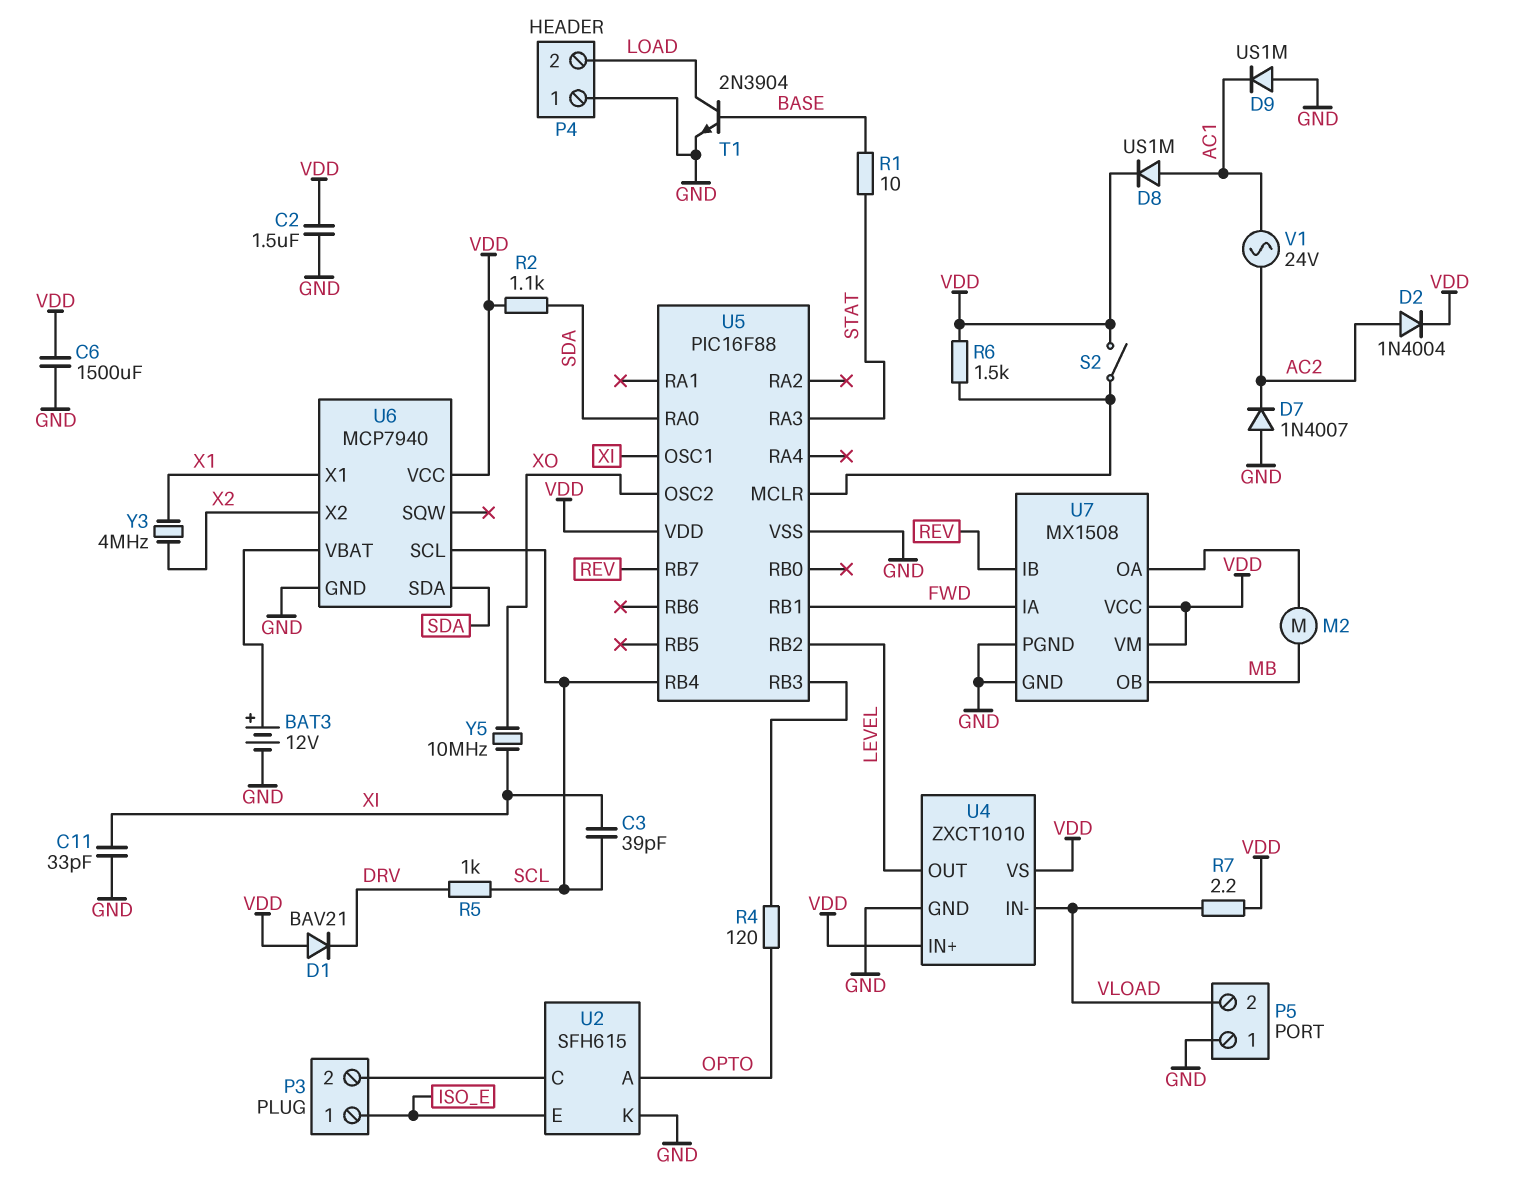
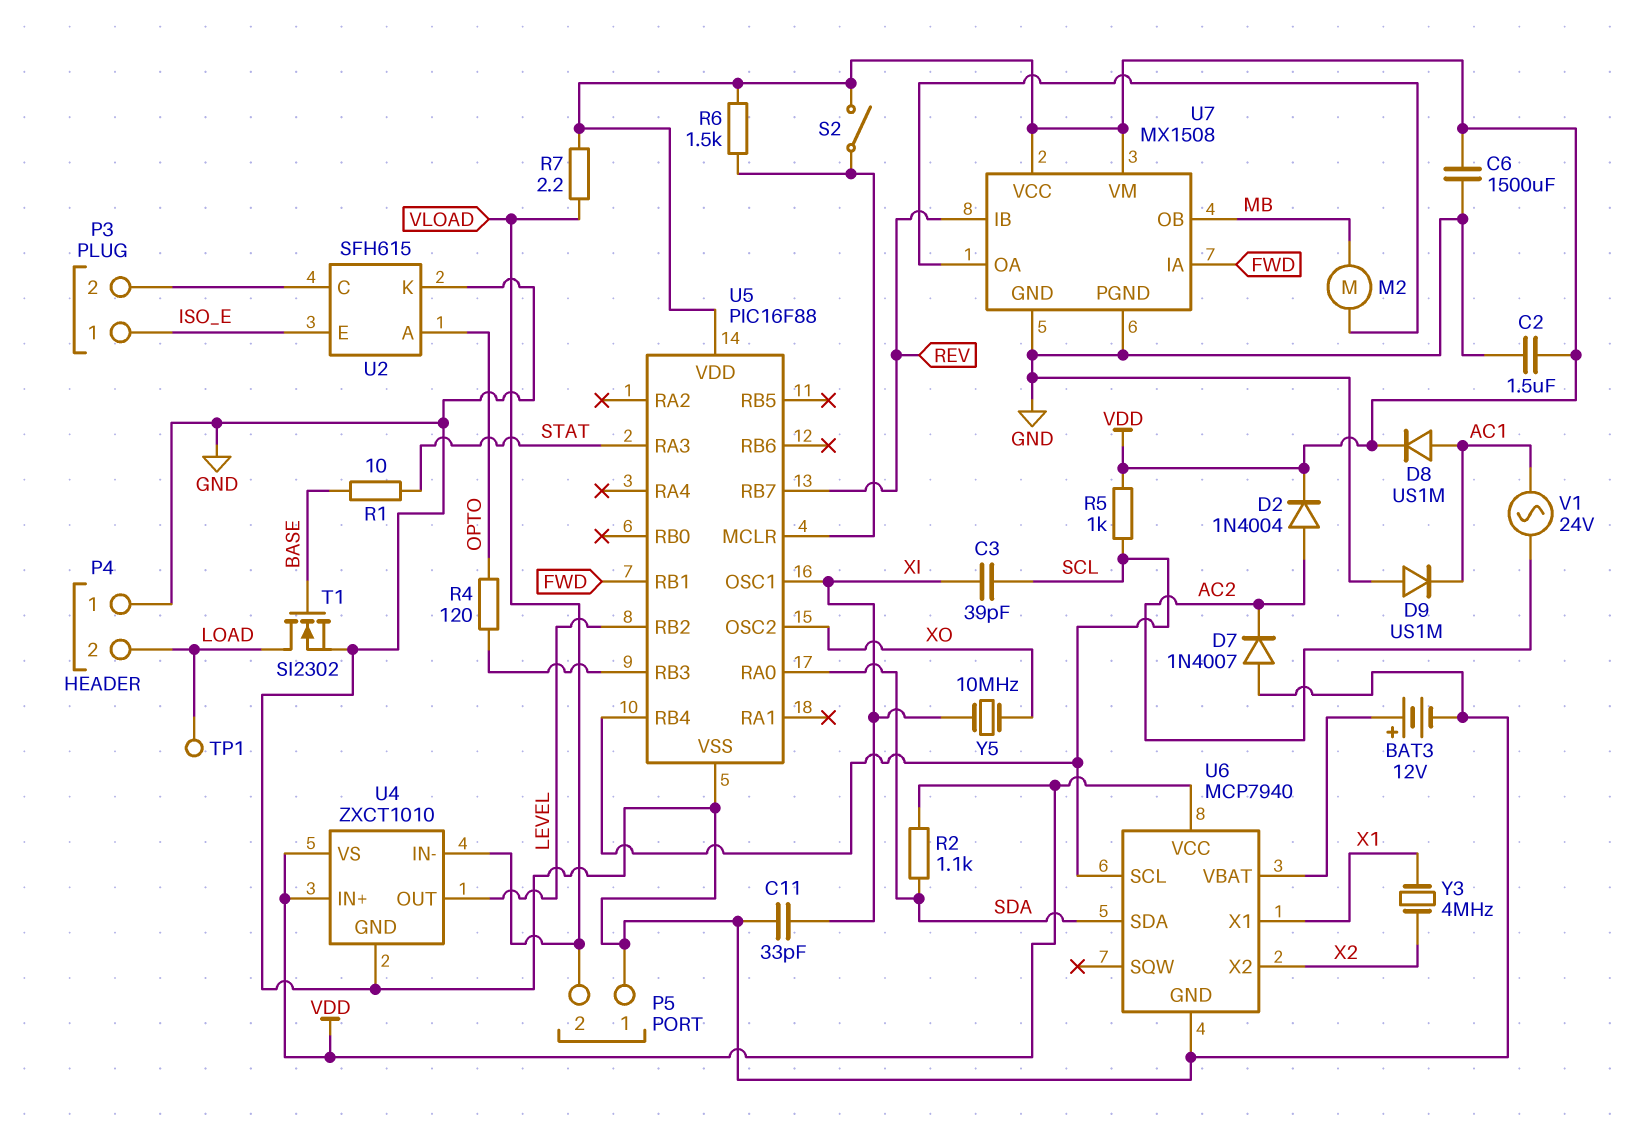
D1: diode BAV21 (A VDD, K DRV) -> none
R5: 1k (DRV, SCL) -> 1k (SCL, VDD)
T1: NPN 2N3904 (B BASE, C LOAD, E GND) -> NMOS SI2302 (G BASE, D LOAD, S GND)
TP1: none -> test point (LOAD)

